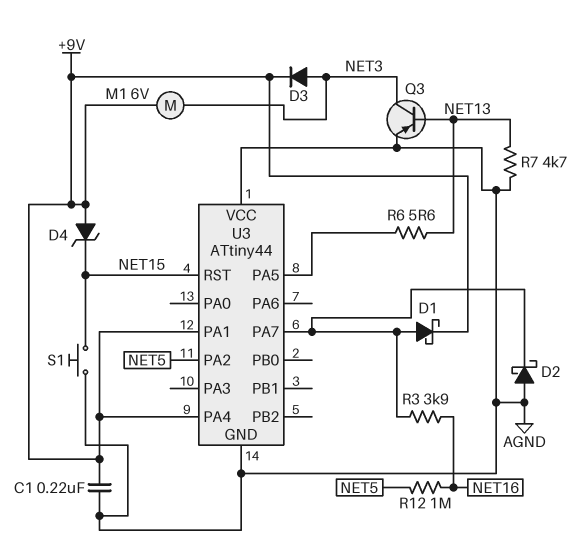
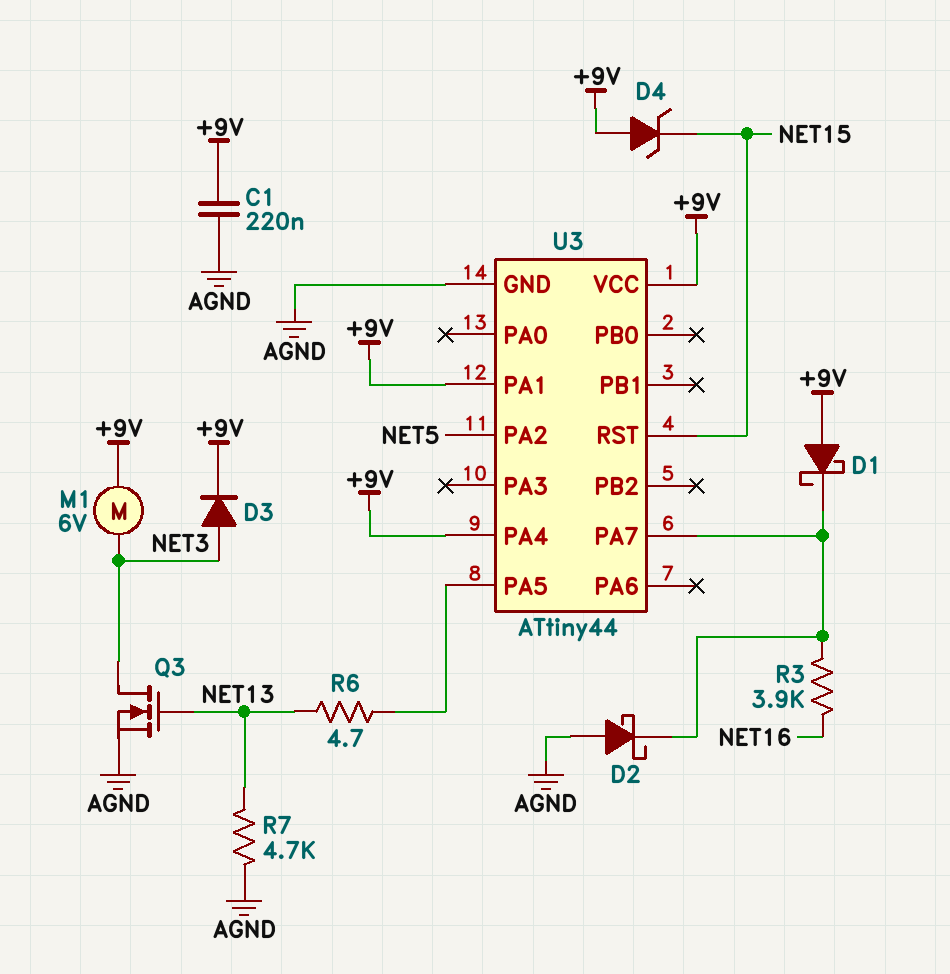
D1: schottky (A U3/PA7, K +9V) -> schottky (A +9V, K U3/PA7)
Q3: PNP (B NET13, C NET3, E AGND) -> NMOS (G NET13, D NET3, S AGND)
R6: 5.6 (NET13, U3/PA5) -> 4.7 (NET13, U3/PA5)
R12: 1M (NET5, NET16) -> none
S1: button (AGND, NET15) -> none
U3 pin VCC: AGND -> +9V

